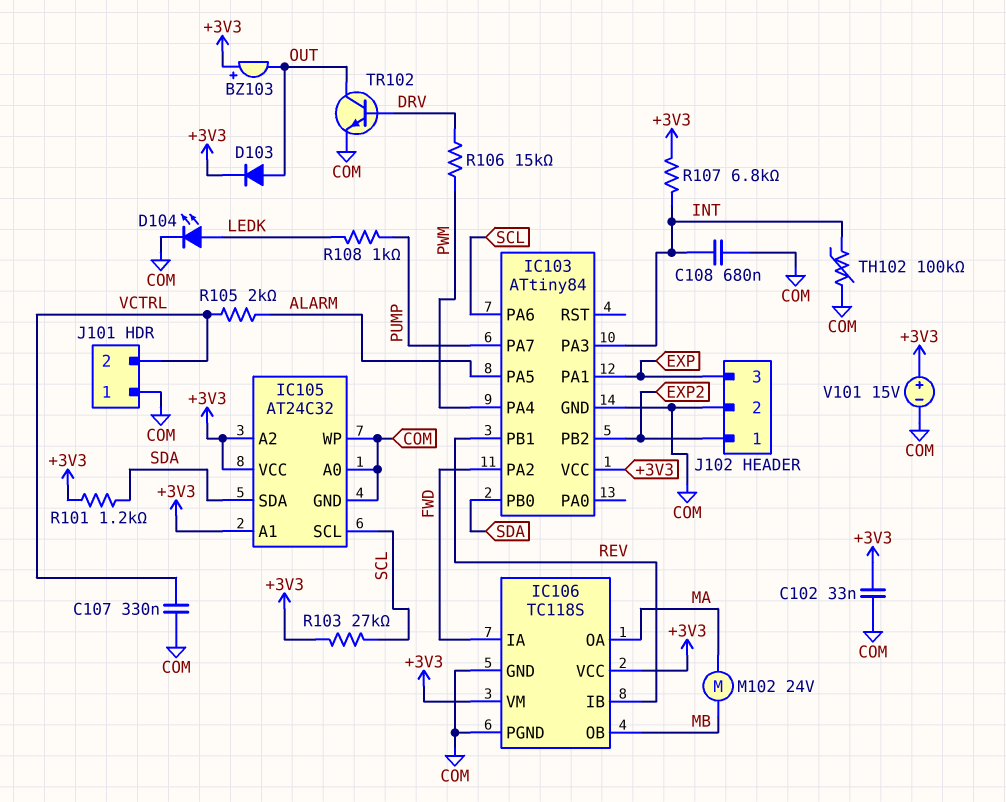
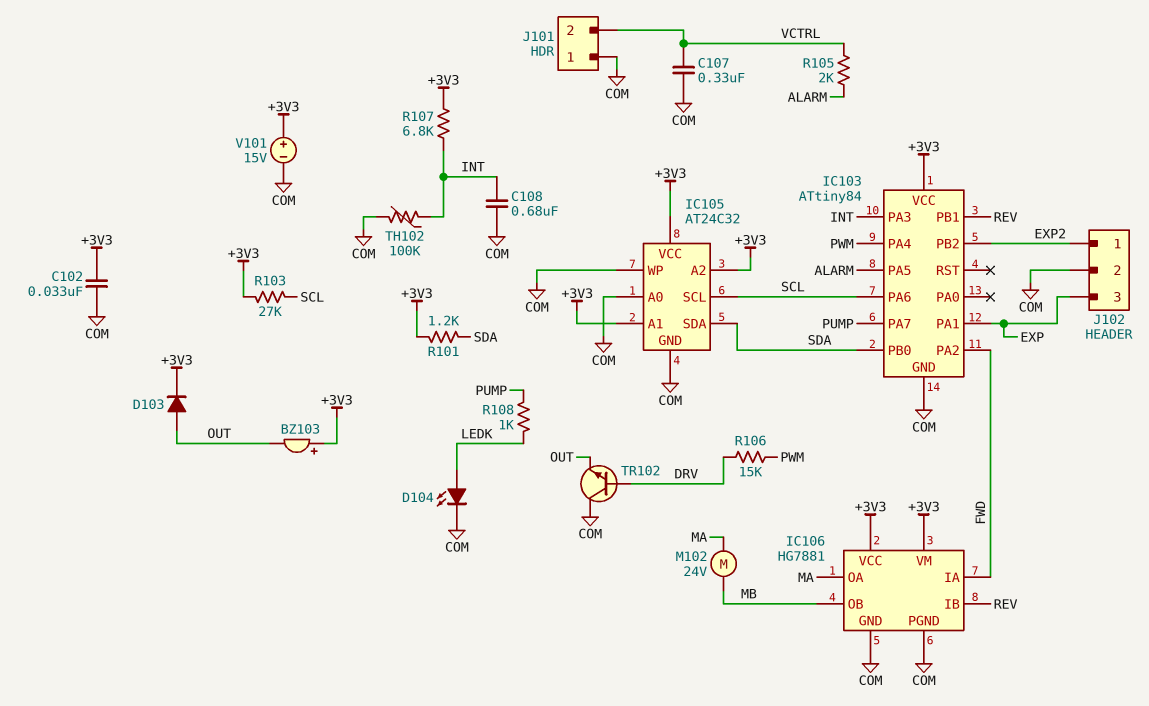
IC106: TC118S -> HG7881
TR102: NPN (B DRV, C OUT, E COM) -> NPN (B DRV, C COM, E OUT)

